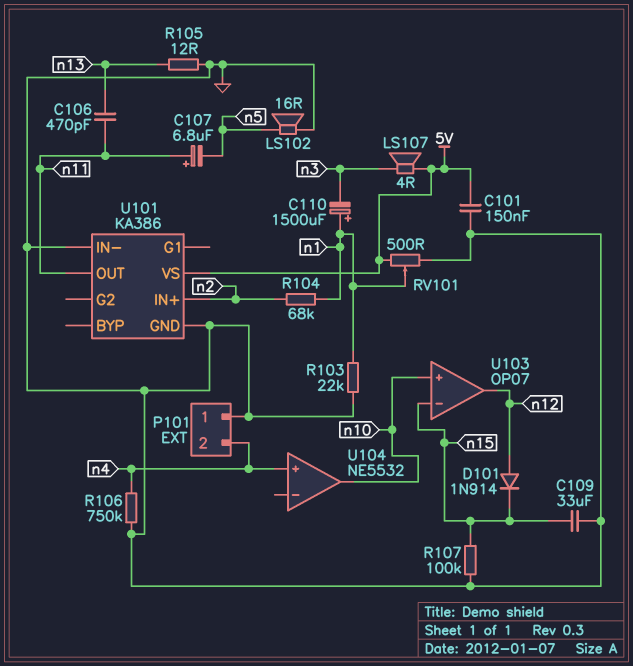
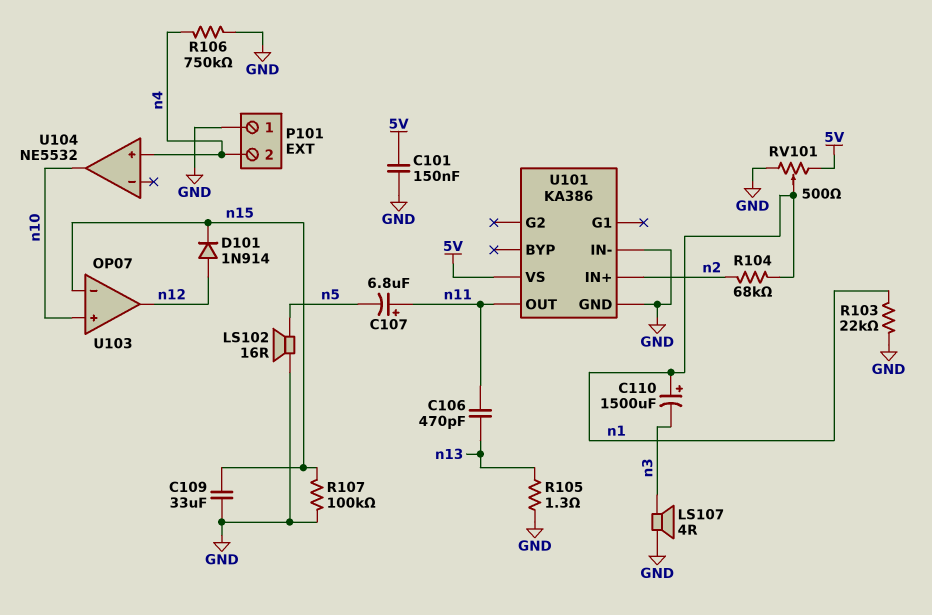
LS107: speaker 4R (5V, n3) -> speaker 4R (GND, n3)
R105: 12 (GND, n13) -> 1.3 (GND, n13)

